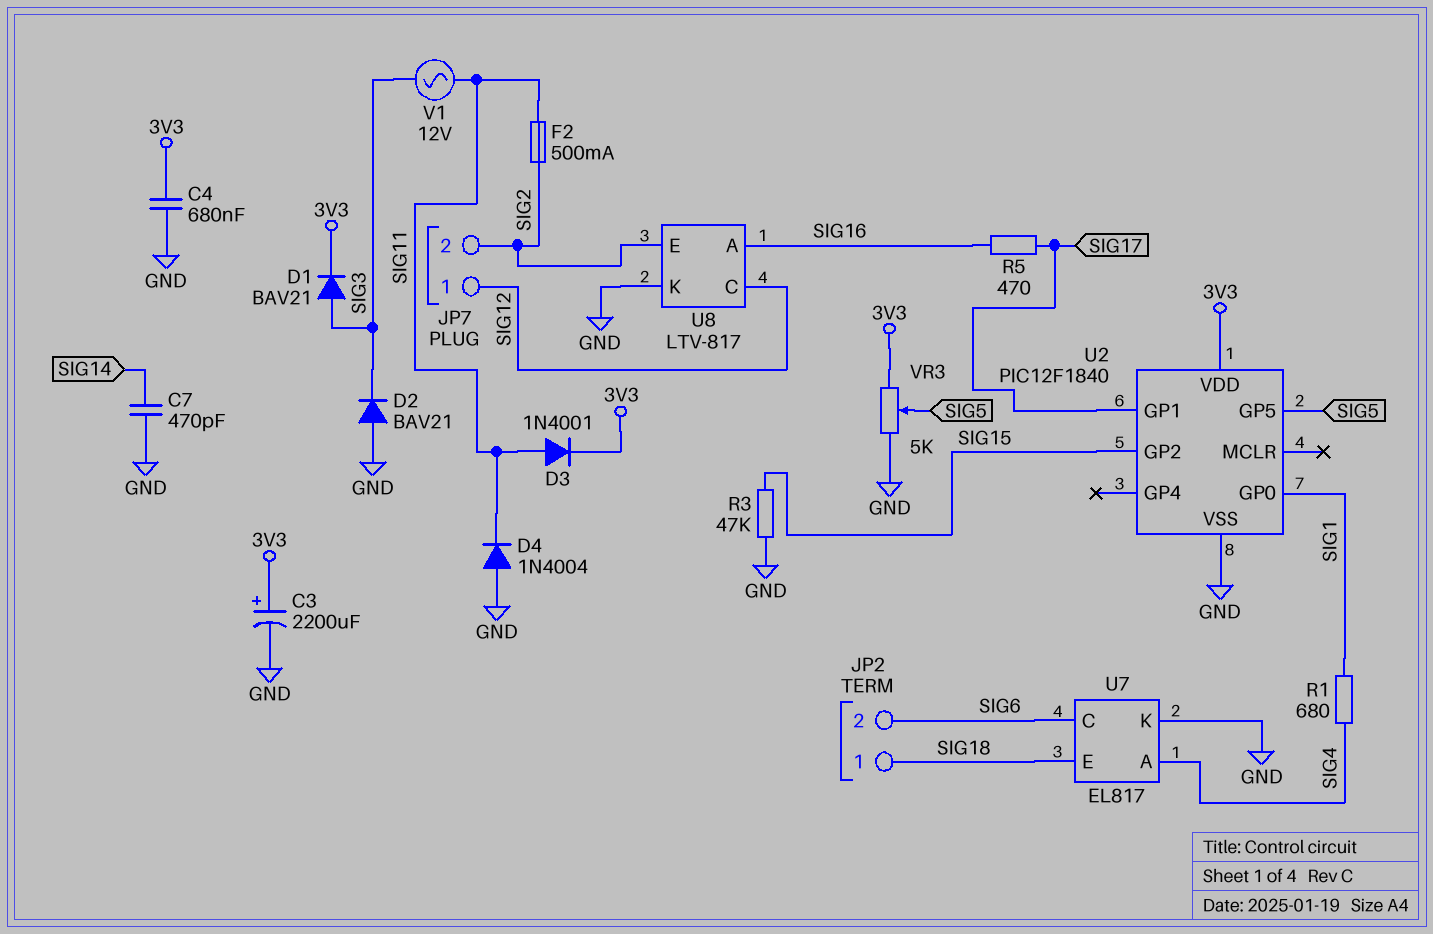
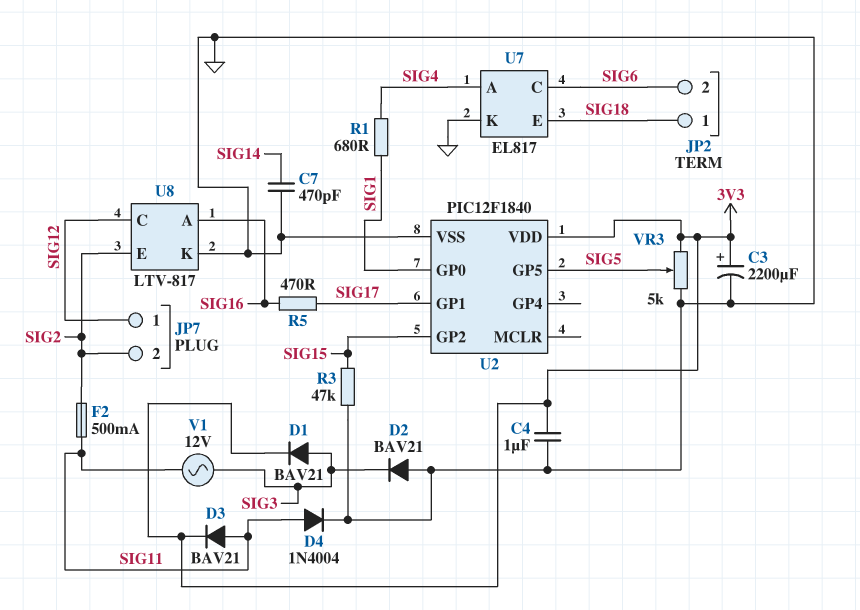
C4: 680nF (3V3, GND) -> 1uF (3V3, GND)
D3: diode 1N4001 (A SIG11, K 3V3) -> diode BAV21 (A SIG11, K 3V3)
D4: diode 1N4004 (A GND, K SIG11) -> diode 1N4004 (A SIG11, K GND)

